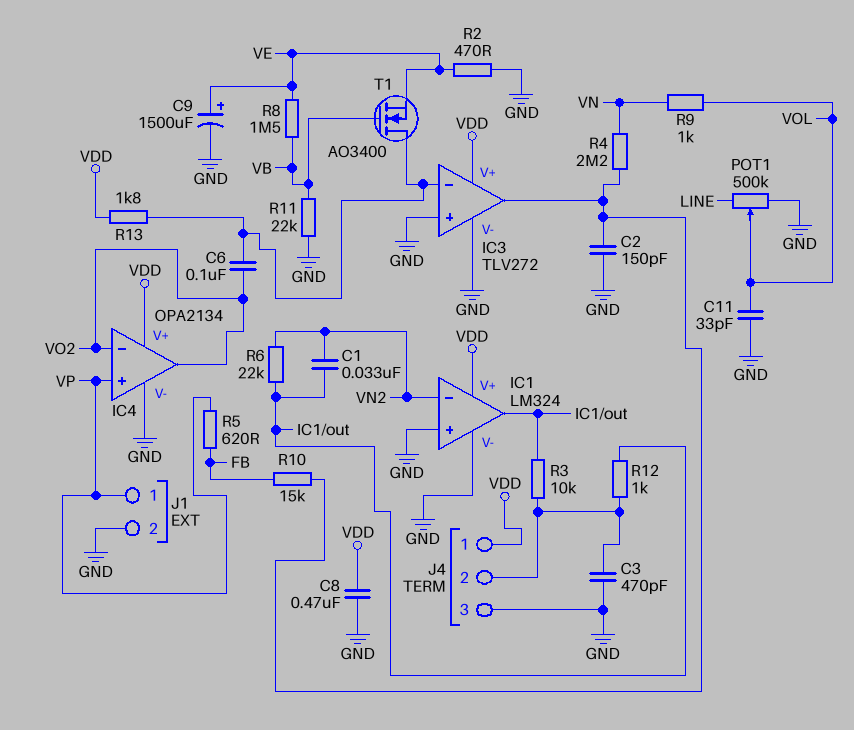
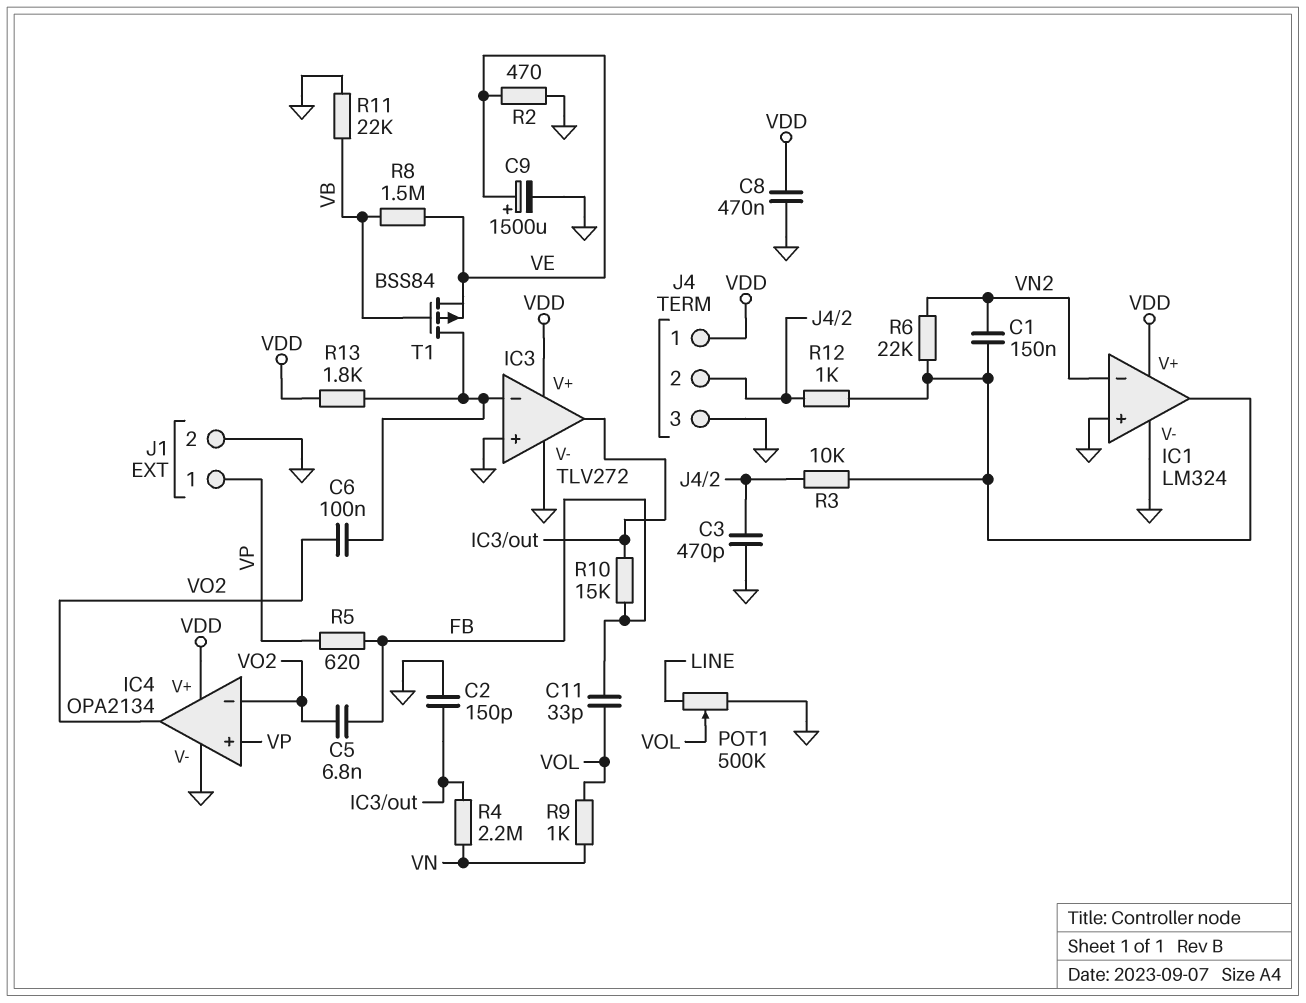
C1: 33nF (IC1/out, VN2) -> 150nF (IC1/out, VN2)
C5: none -> 6.8nF (FB, VO2)
C11: 33pF (GND, VOL) -> 33pF (FB, VOL)
T1: NMOS AO3400 (G VB, D IC3/in-, S VE) -> PMOS BSS84 (G VB, D IC3/in-, S VE)

